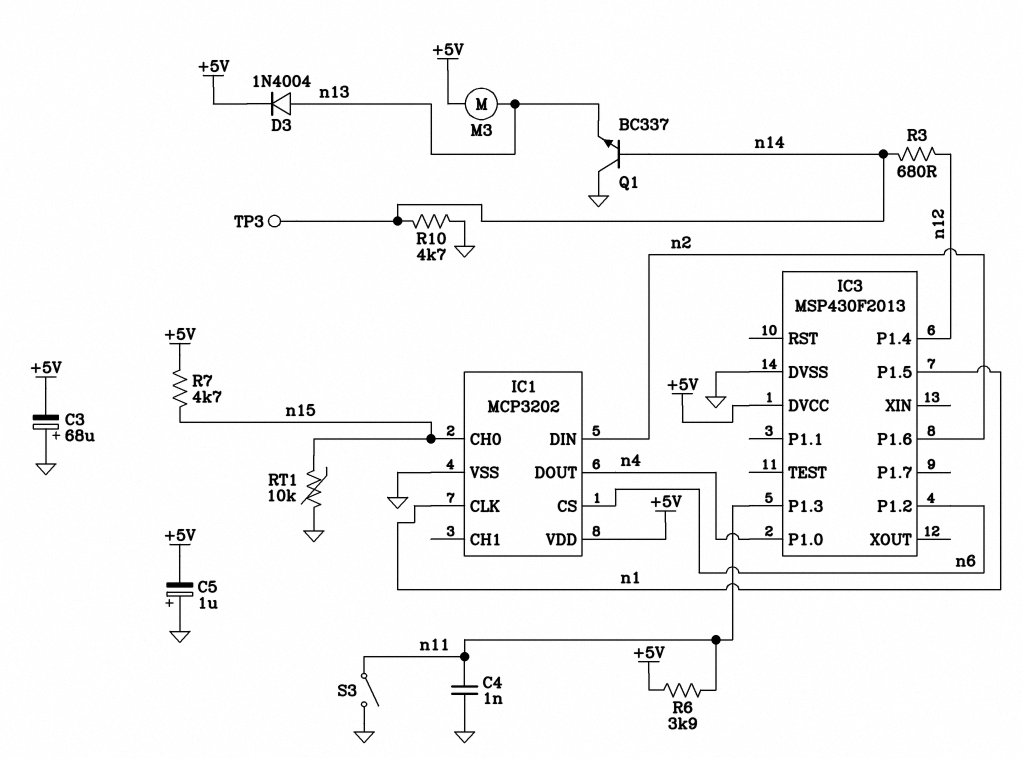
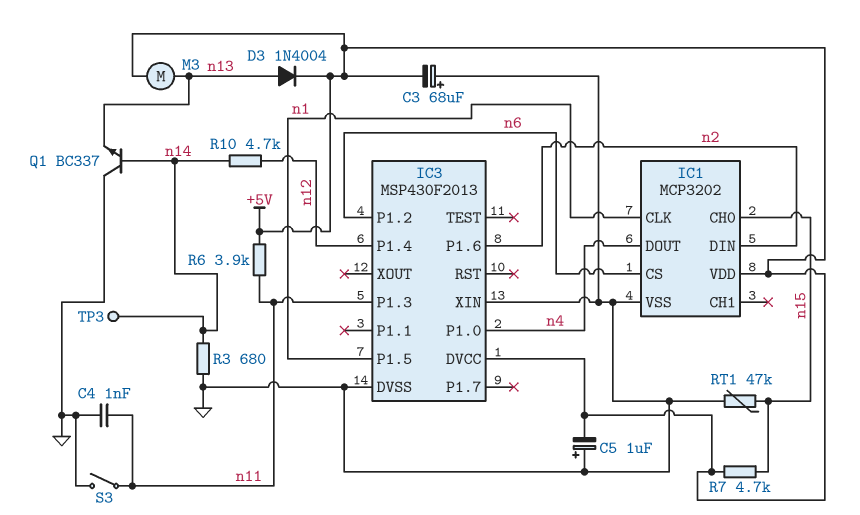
IC3 pin XIN: none -> GND
R3: 680 (n12, n14) -> 680 (GND, n14)
R10: 4.7k (GND, n14) -> 4.7k (n12, n14)
RT1: 10k (GND, n15) -> 47k (GND, n15)

